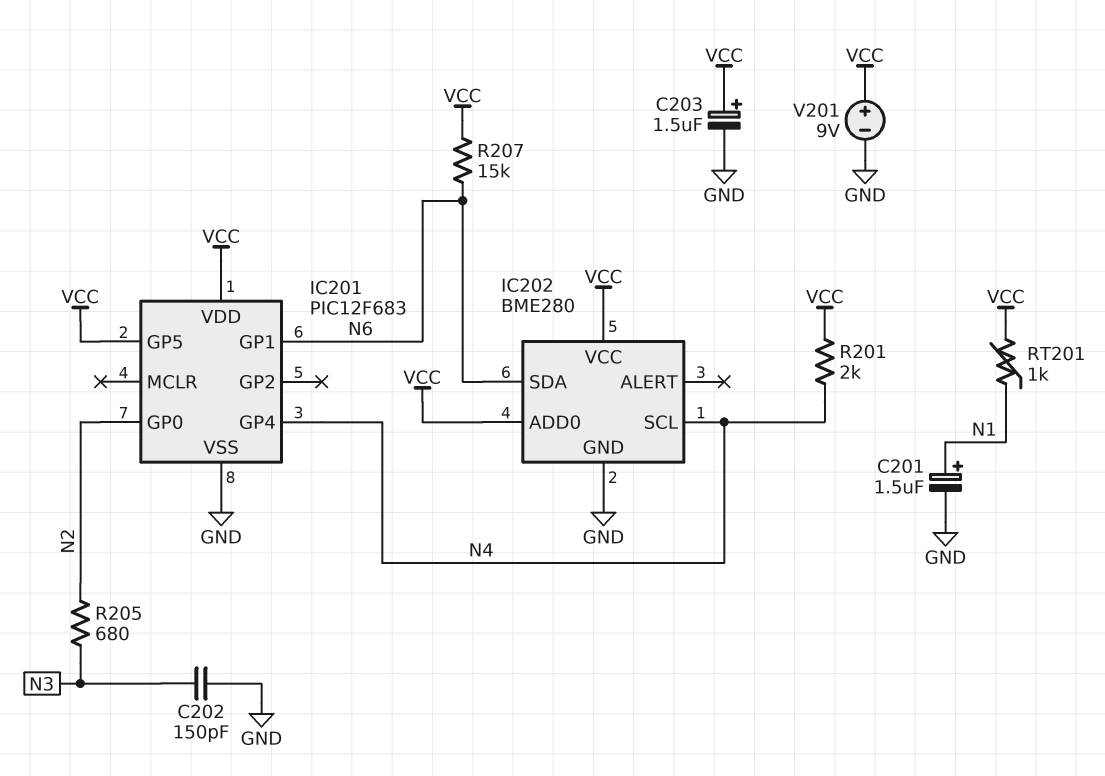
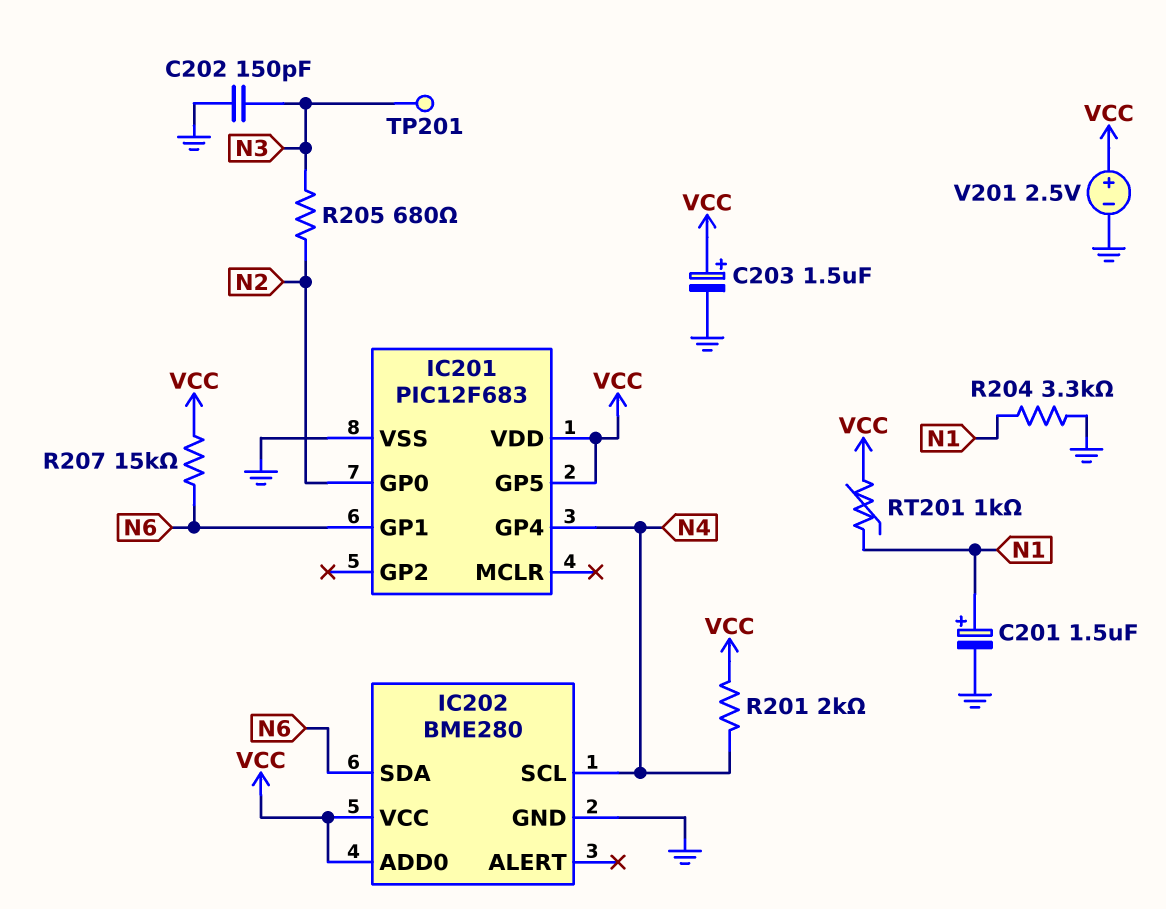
R204: none -> 3.3k (GND, N1)
TP201: none -> test point (N3)
V201: 9V (plus VCC, minus GND) -> 2.5V (plus VCC, minus GND)

